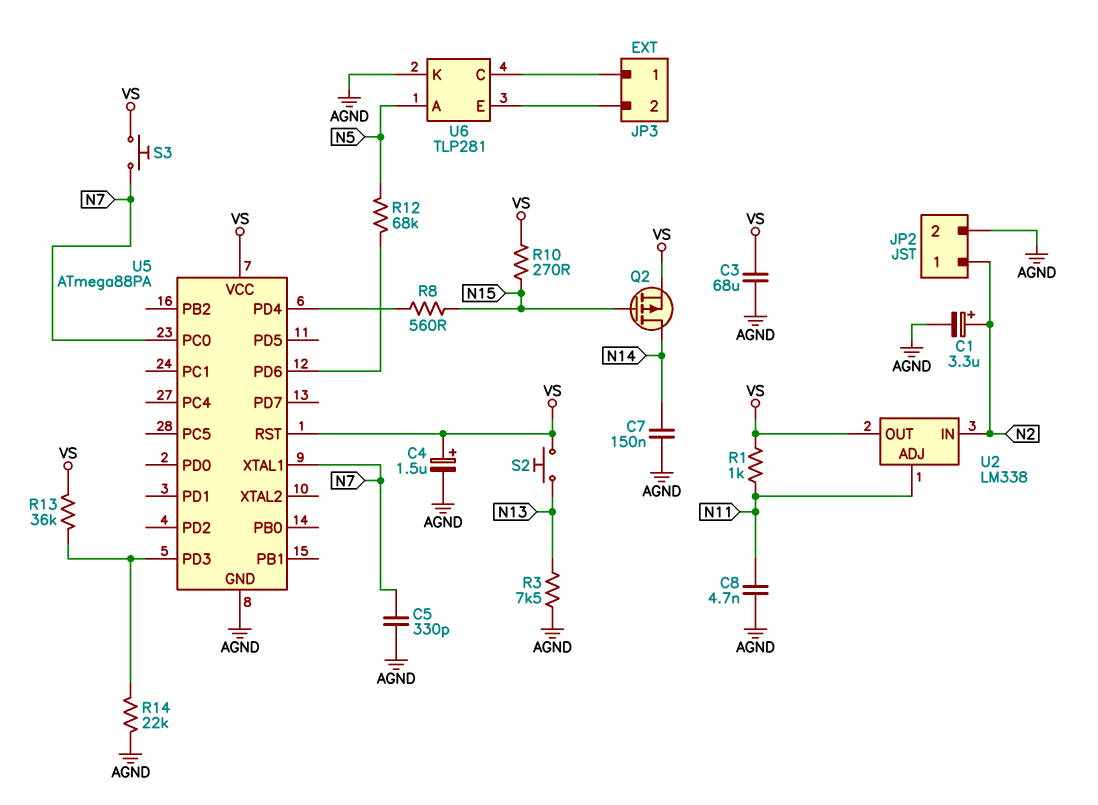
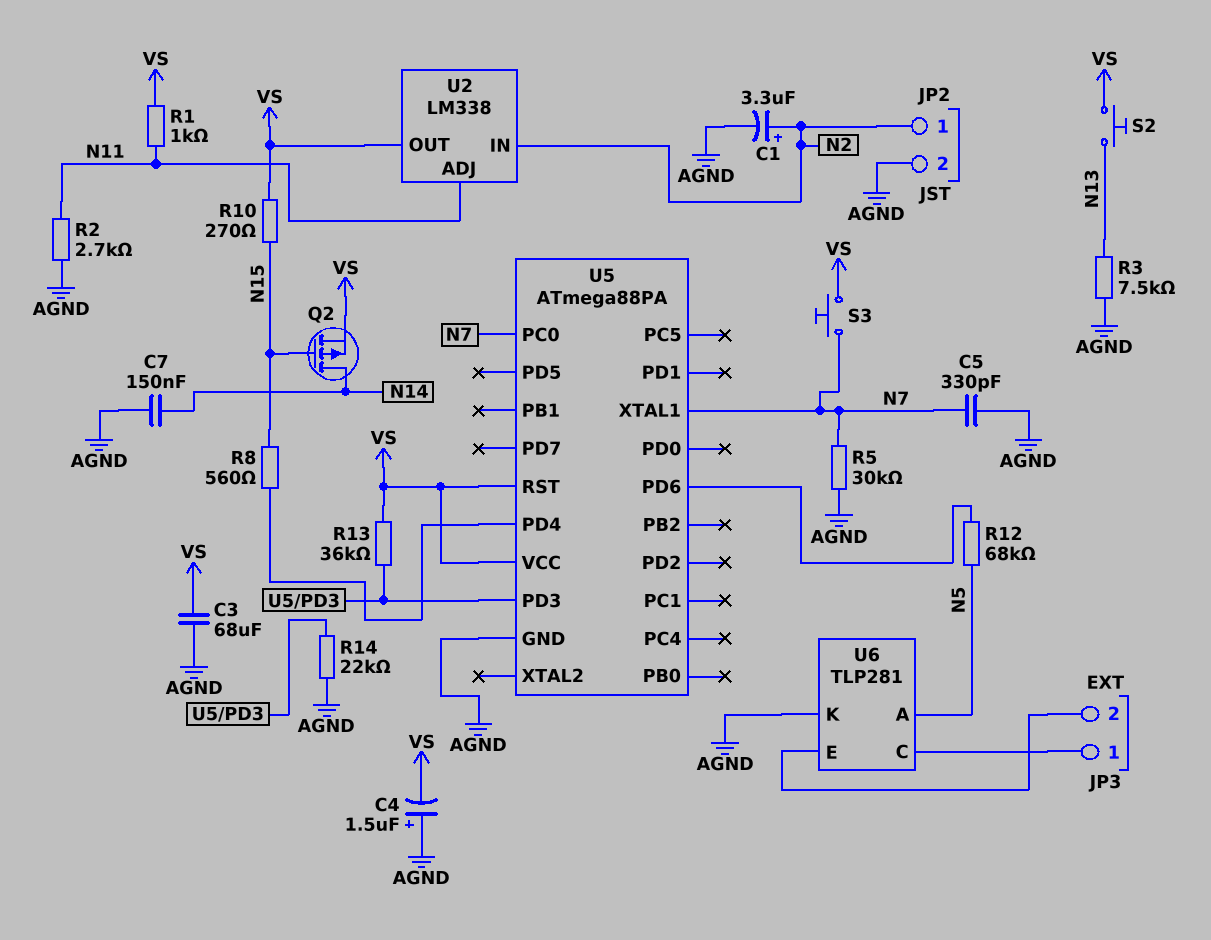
C4: 1.5uF (plus VS, minus AGND) -> 1.5uF (plus AGND, minus VS)
C8: 4.7nF (AGND, N11) -> none
R2: none -> 2.7k (AGND, N11)
R5: none -> 30k (AGND, N7)

